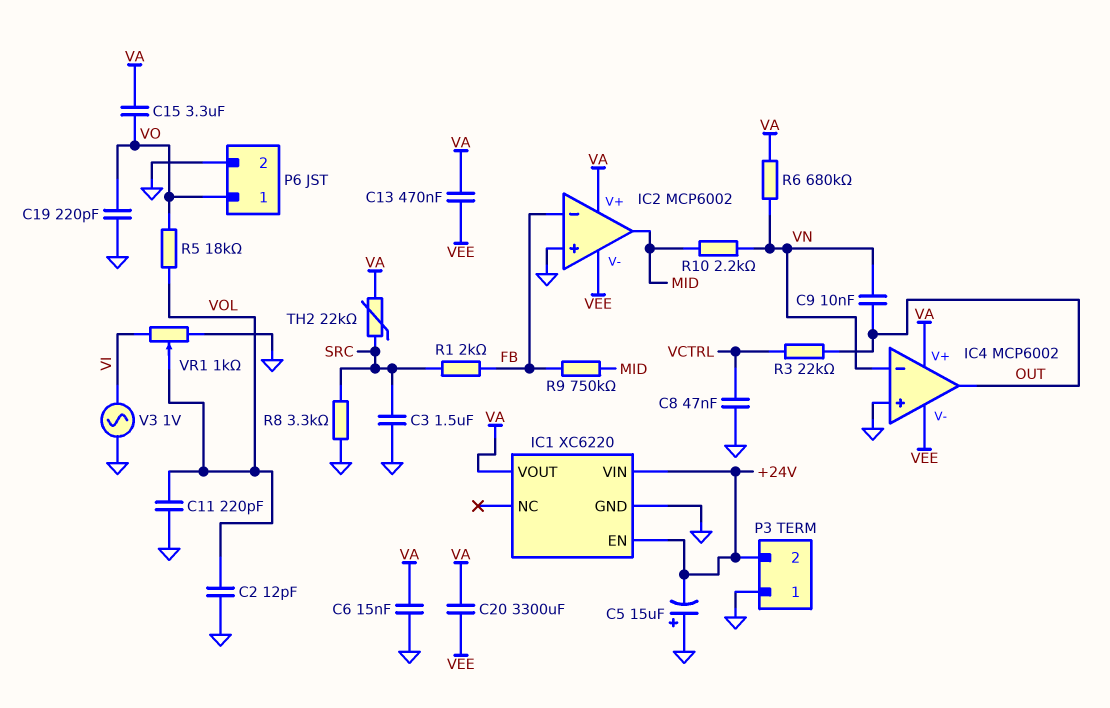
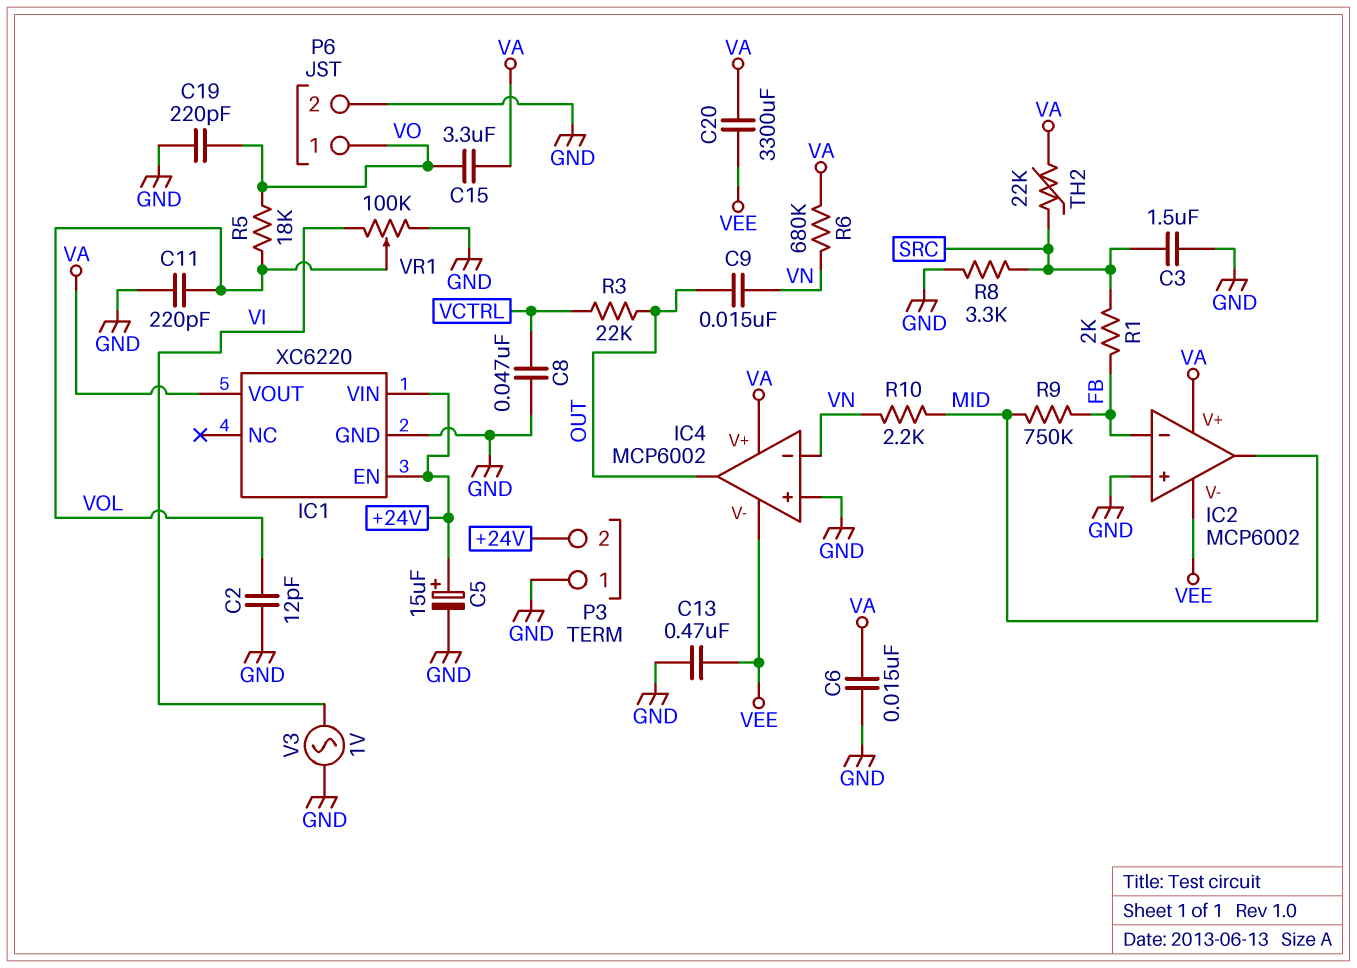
C5: 15uF (plus GND, minus +24V) -> 15uF (plus +24V, minus GND)
C9: 10nF (OUT, VN) -> 15nF (OUT, VN)
C13: 470nF (VA, VEE) -> 470nF (GND, VEE)
VR1: 1k (GND, VI, wiper VOL) -> 100k (GND, VI, wiper VOL)

